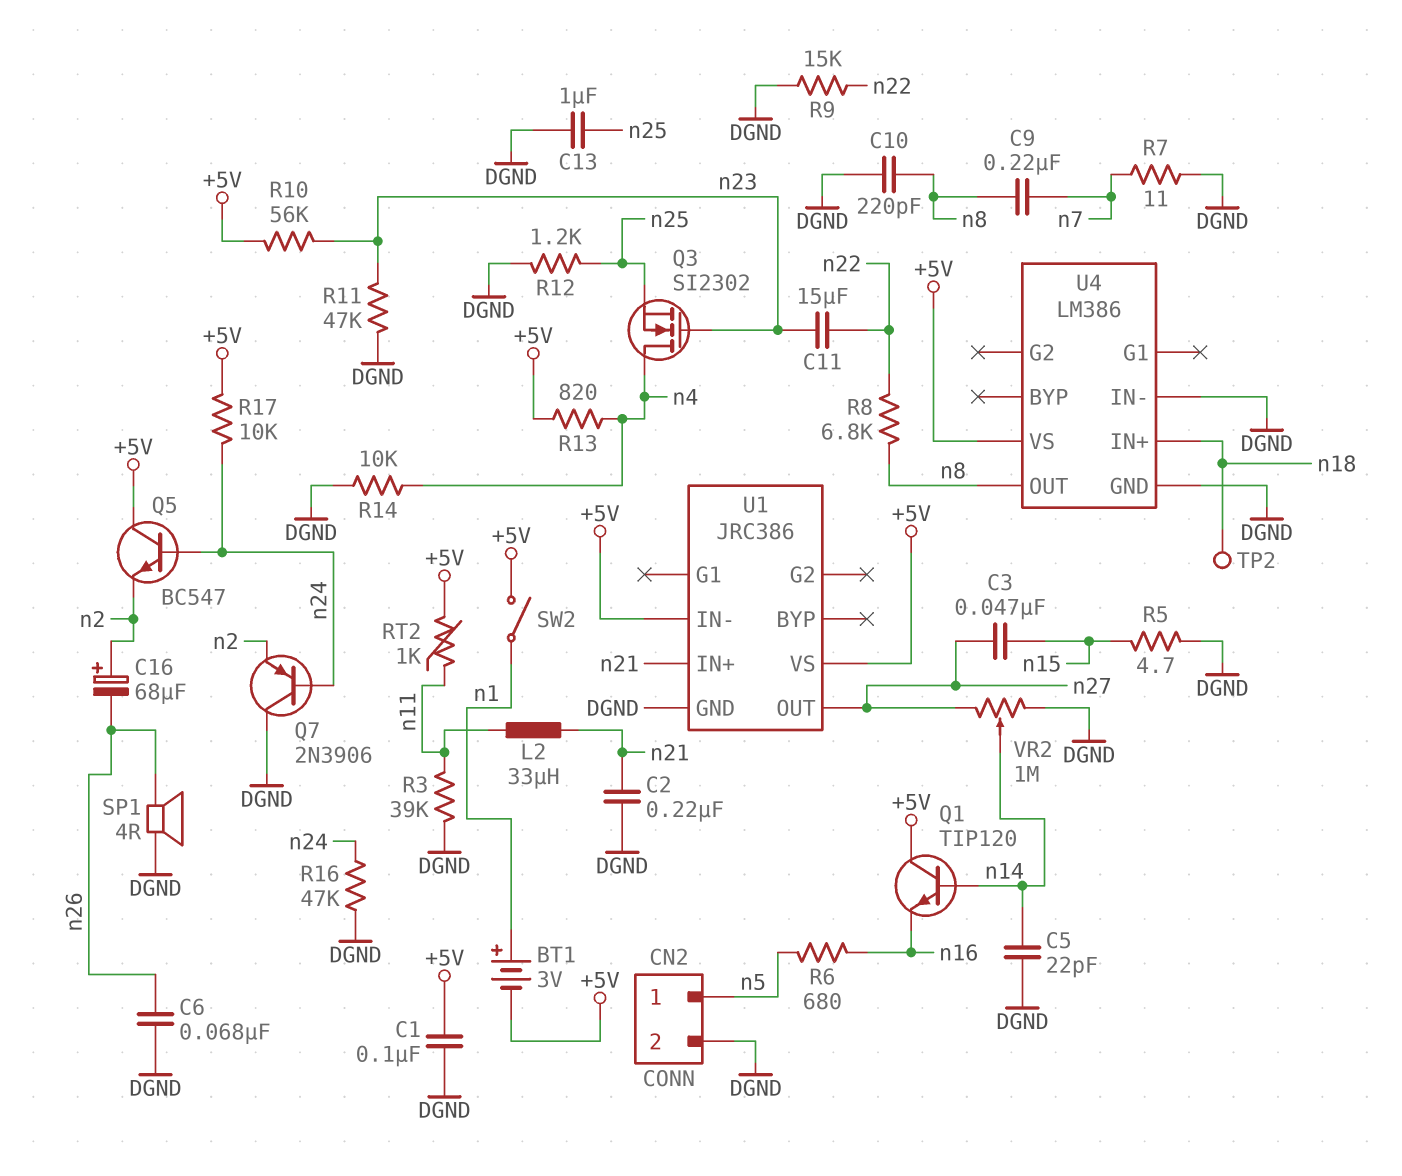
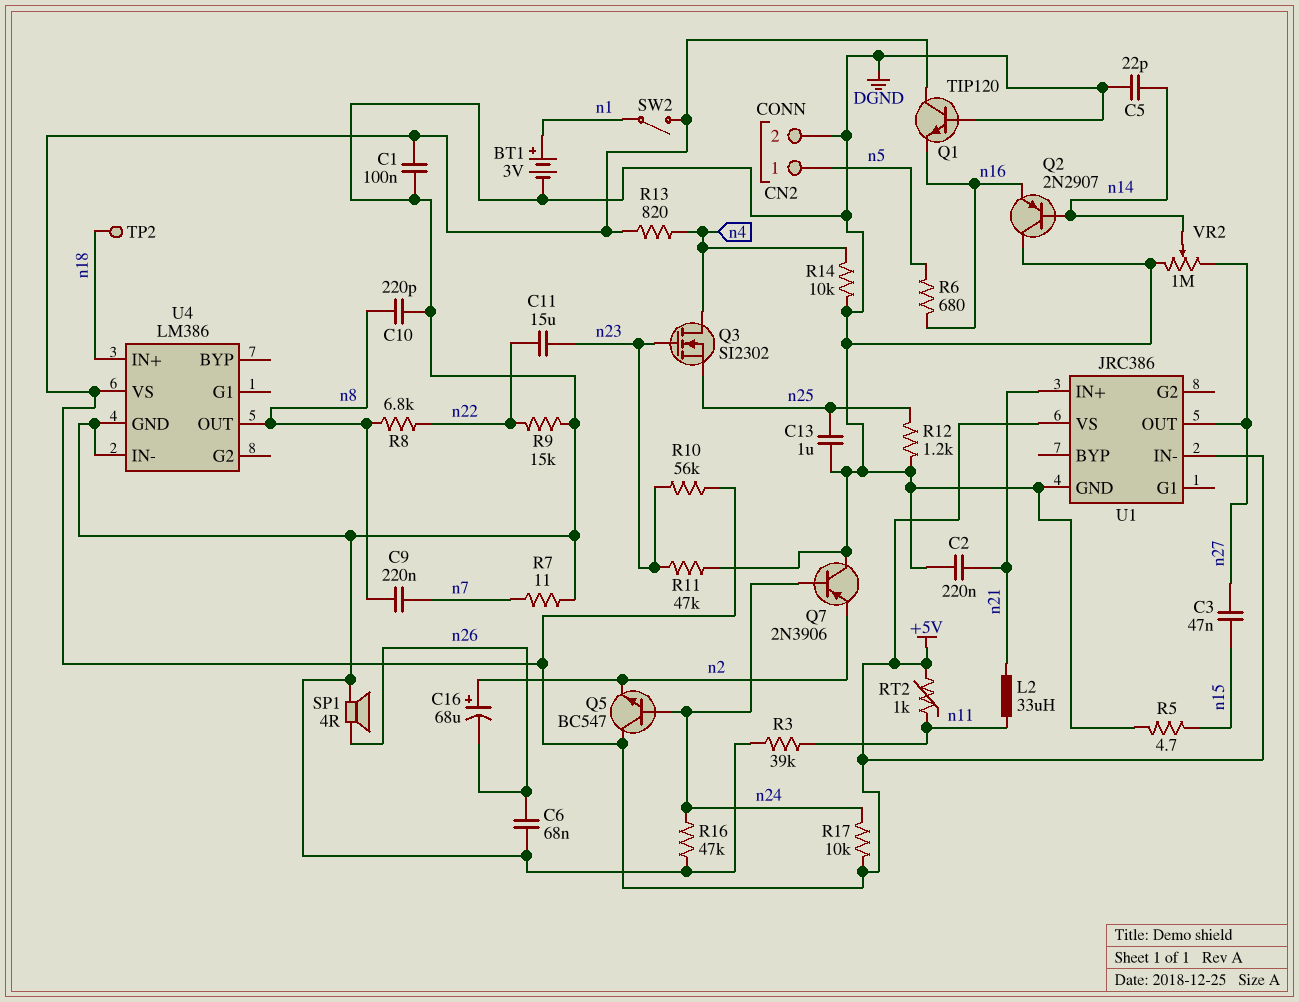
BT1: 3V (plus n1, minus +5V) -> 3V (plus n1, minus DGND)
Q1: NPN TIP120 (B n14, C +5V, E n16) -> NPN TIP120 (B DGND, C +5V, E n16)
Q2: none -> PNP 2N2907 (B n14, C DGND, E n16)

